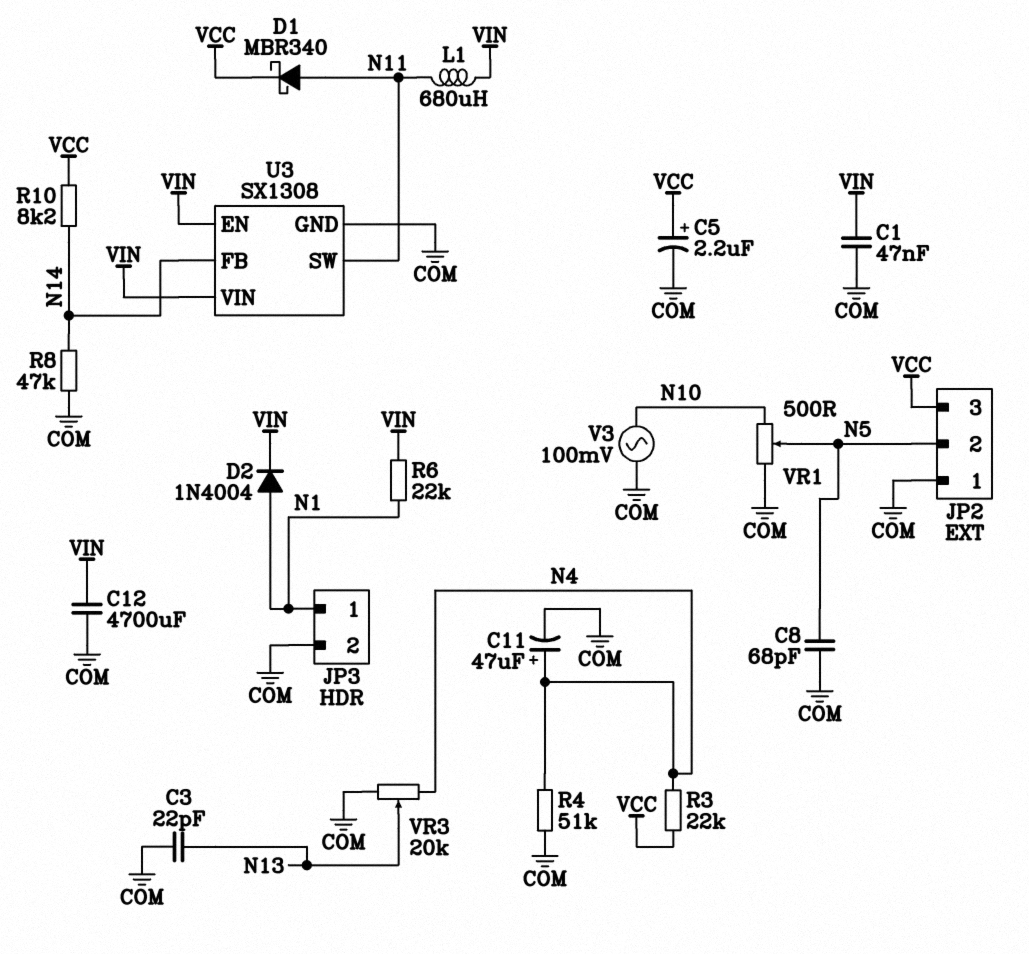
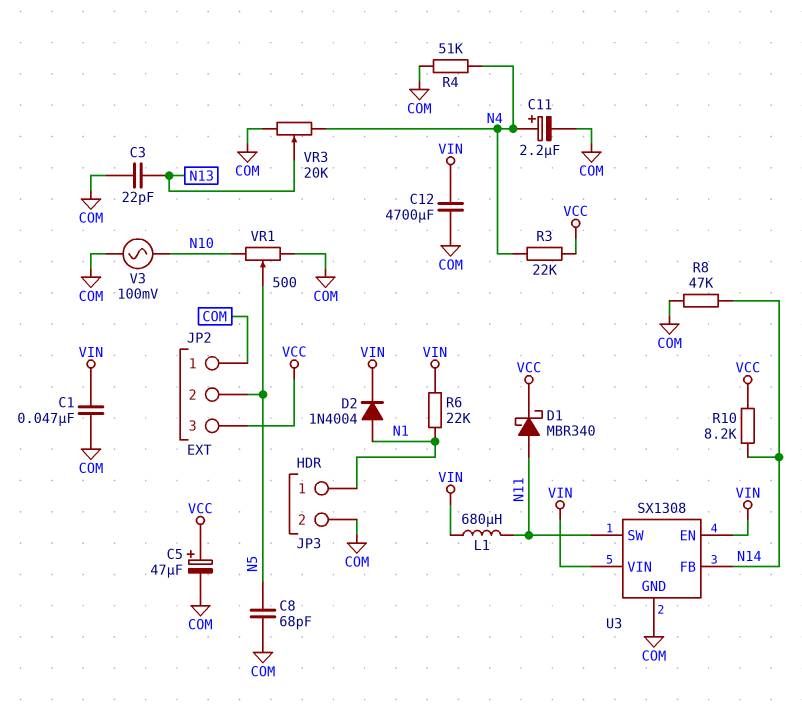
C5: 2.2uF (plus VCC, minus COM) -> 47uF (plus VCC, minus COM)
C11: 47uF (plus N4, minus COM) -> 2.2uF (plus N4, minus COM)

